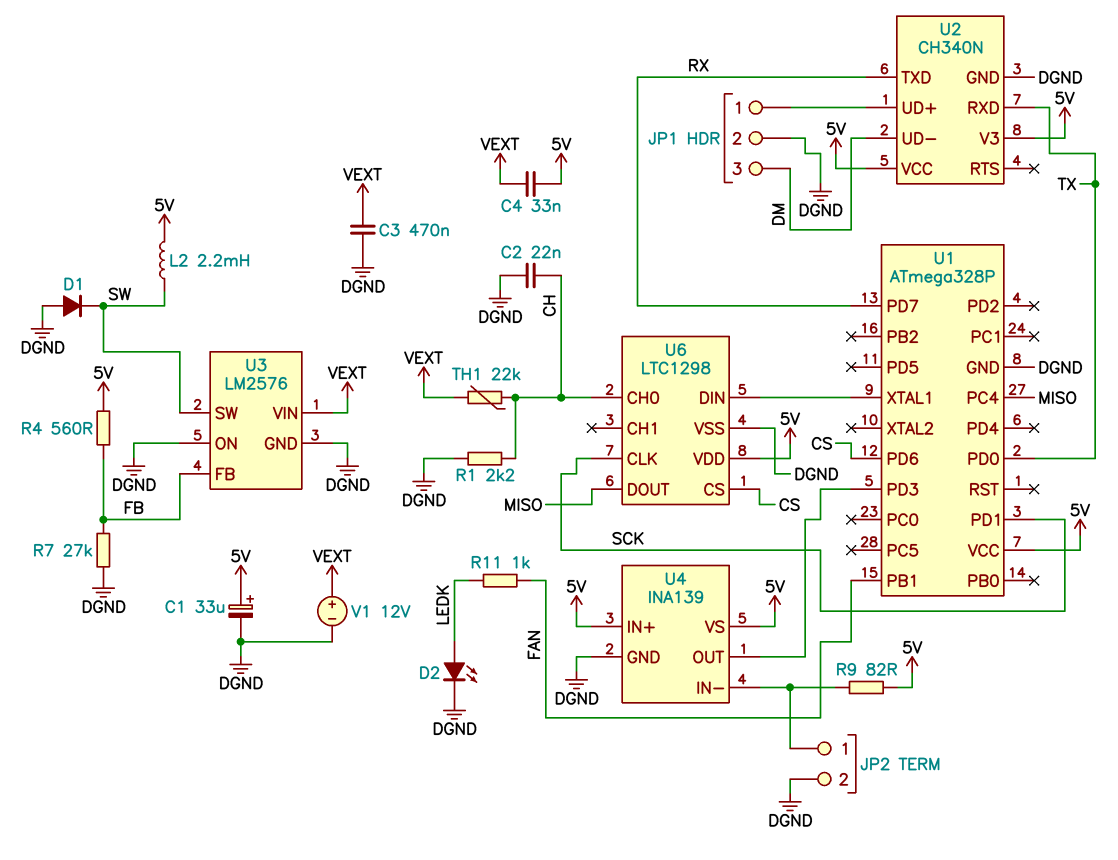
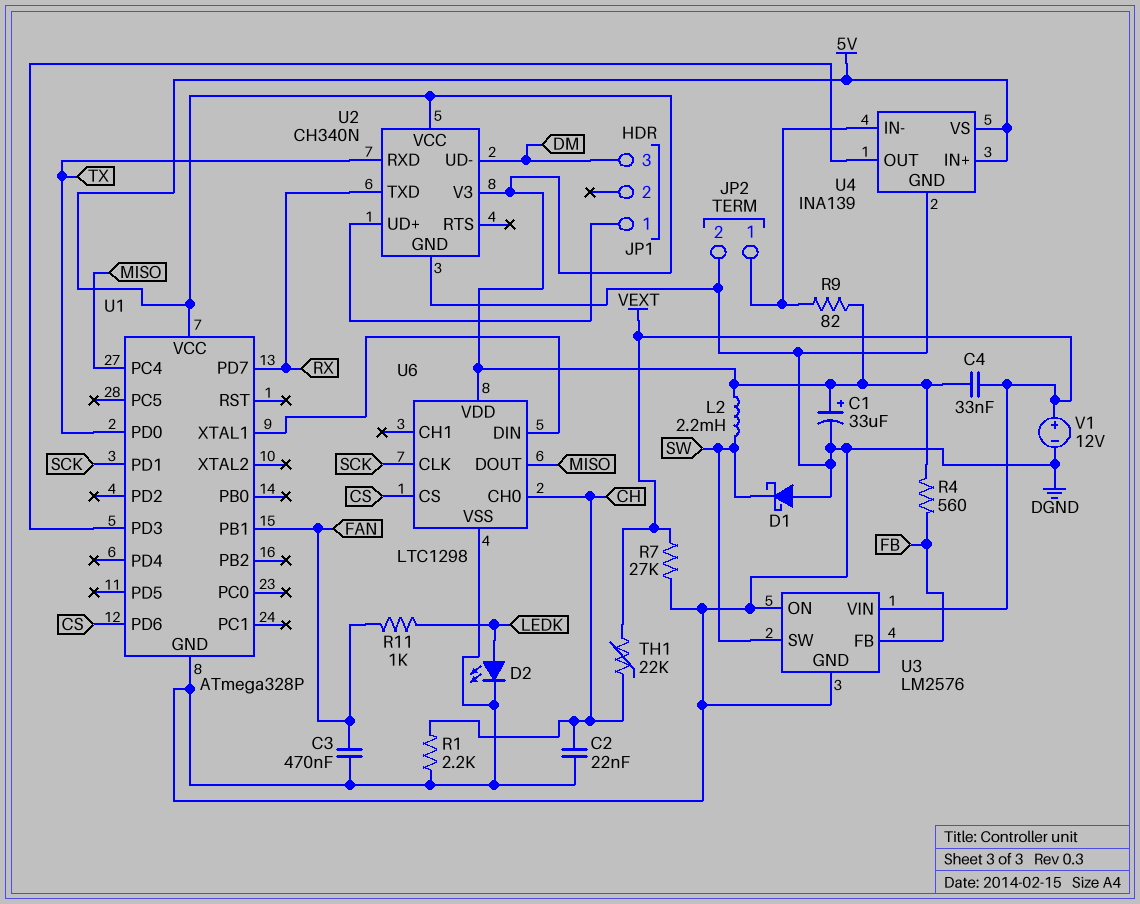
C3: 470nF (DGND, VEXT) -> 470nF (DGND, FAN)
D1: diode (A DGND, K SW) -> schottky (A DGND, K SW)
JP1 pin 2: DGND -> none
R7: 27k (DGND, FB) -> 27k (DGND, VEXT)

